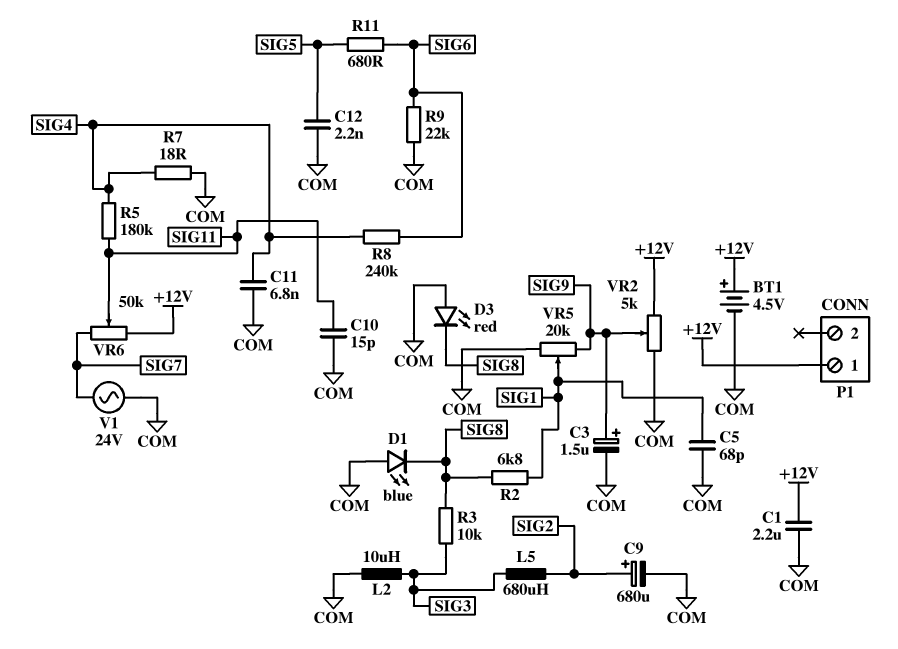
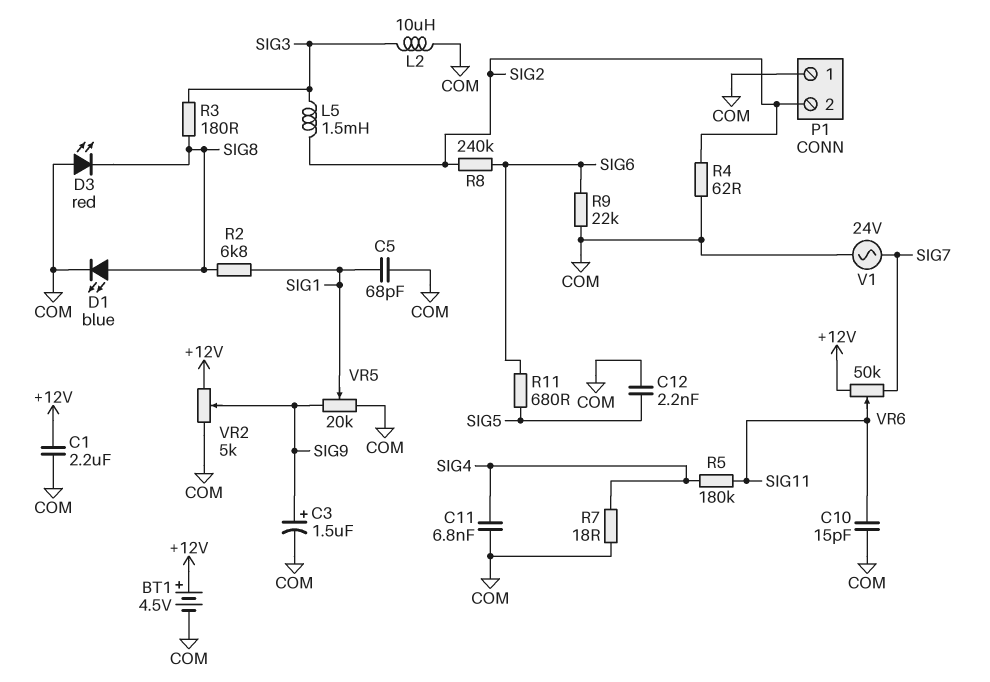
C9: 680uF (plus SIG2, minus COM) -> none
D1: LED blue (A COM, K SIG8) -> LED blue (A SIG8, K COM)
L5: 680uH (SIG2, SIG3) -> 1.5mH (SIG2, SIG3)
P1 pin 1: +12V -> COM
P1 pin 2: none -> SIG2
R3: 10k (SIG3, SIG8) -> 180 (SIG3, SIG8)
R4: none -> 62 (COM, SIG2)
R8: 240k (SIG4, SIG6) -> 240k (SIG2, SIG6)

